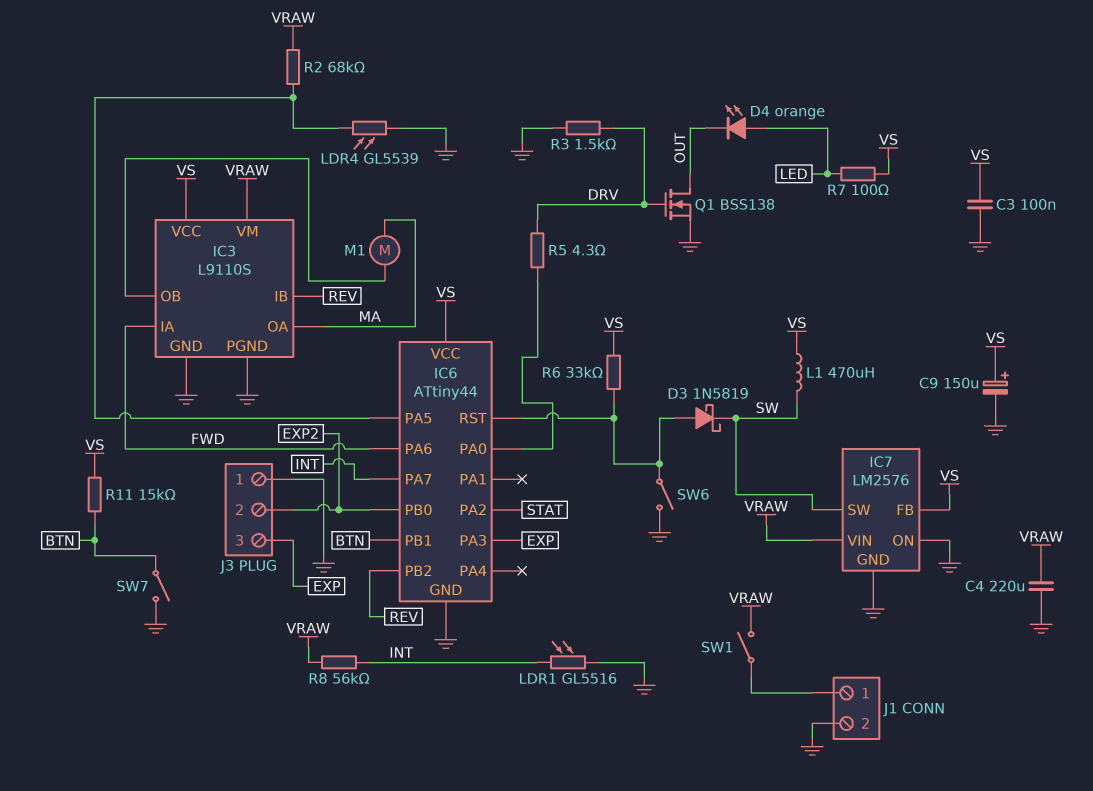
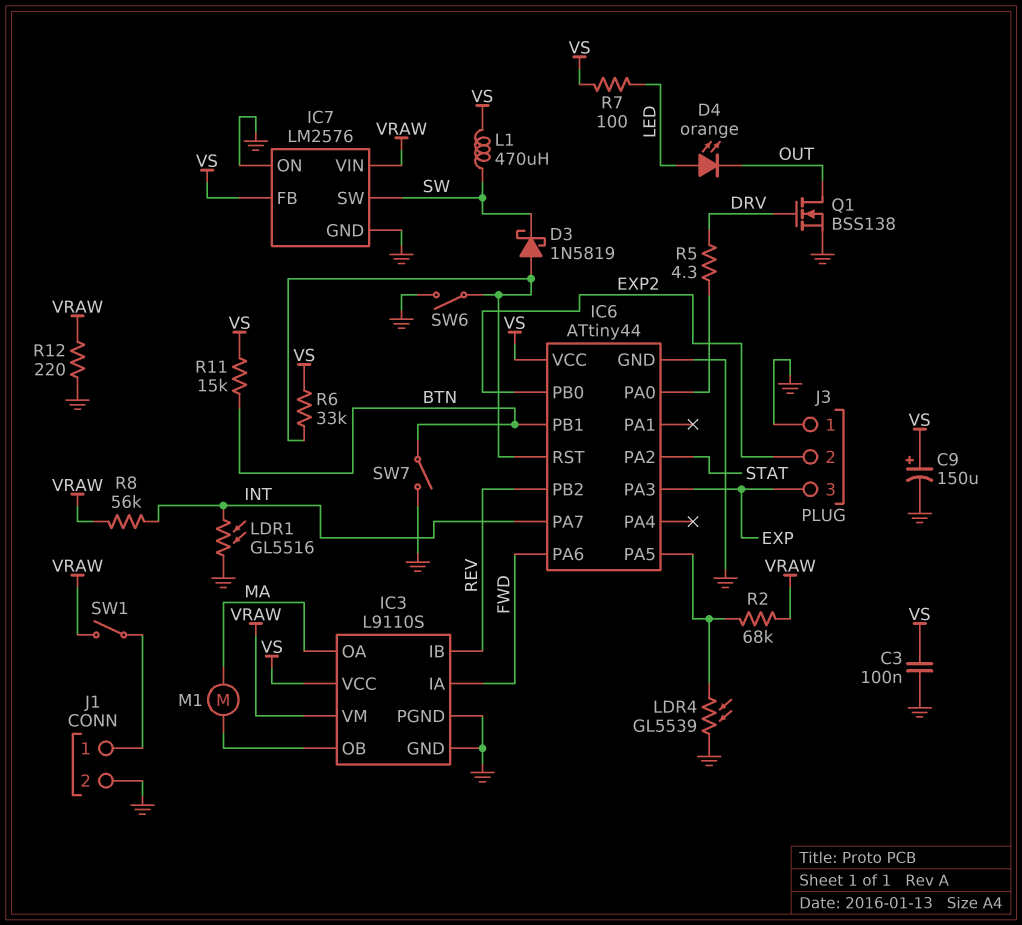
C4: 220uF (GND, VRAW) -> none
R3: 1.5k (DRV, GND) -> none
R12: none -> 220 (GND, VRAW)

